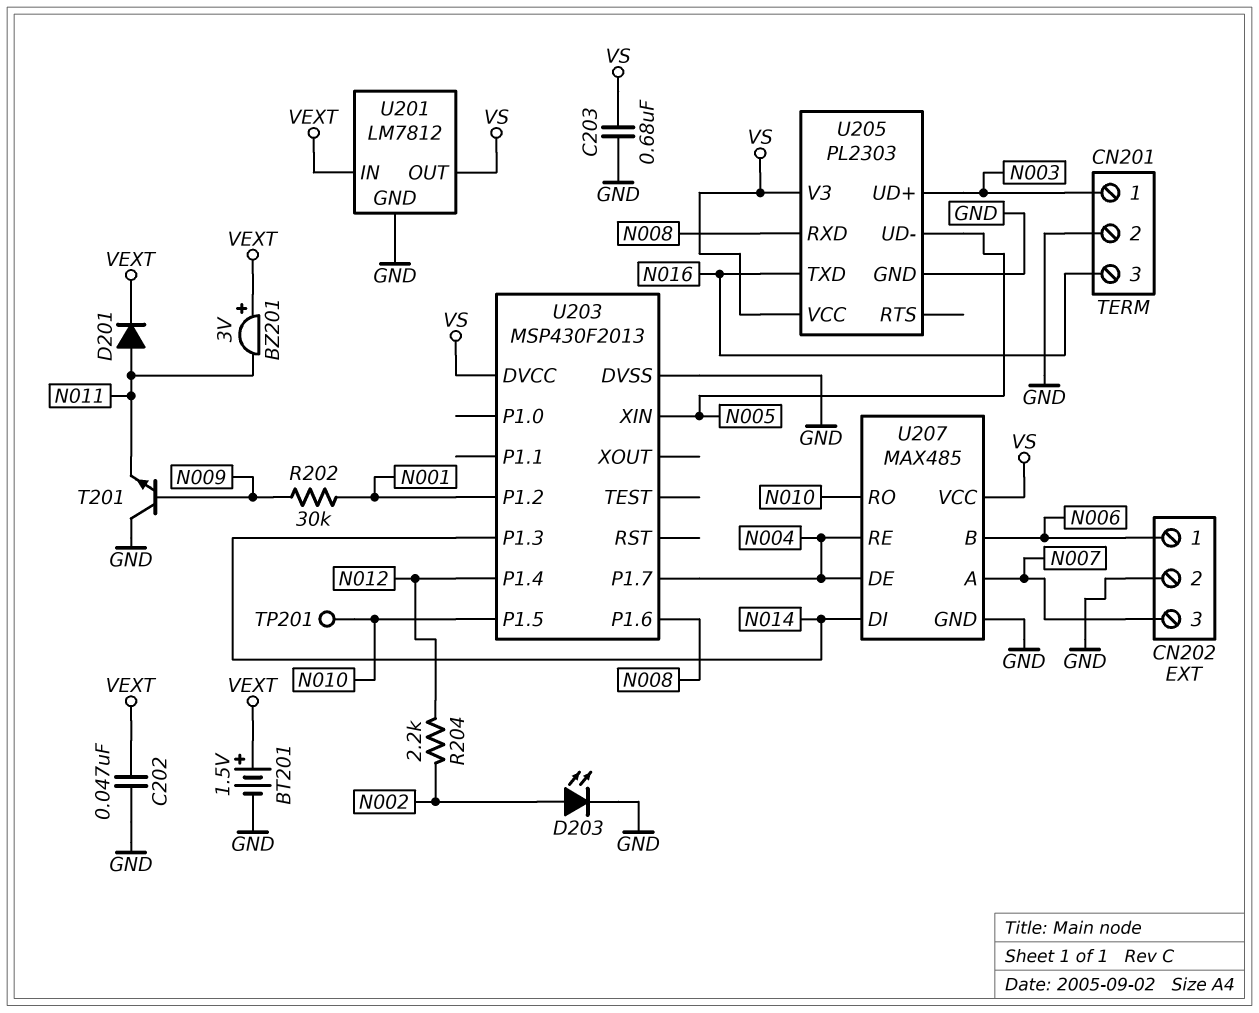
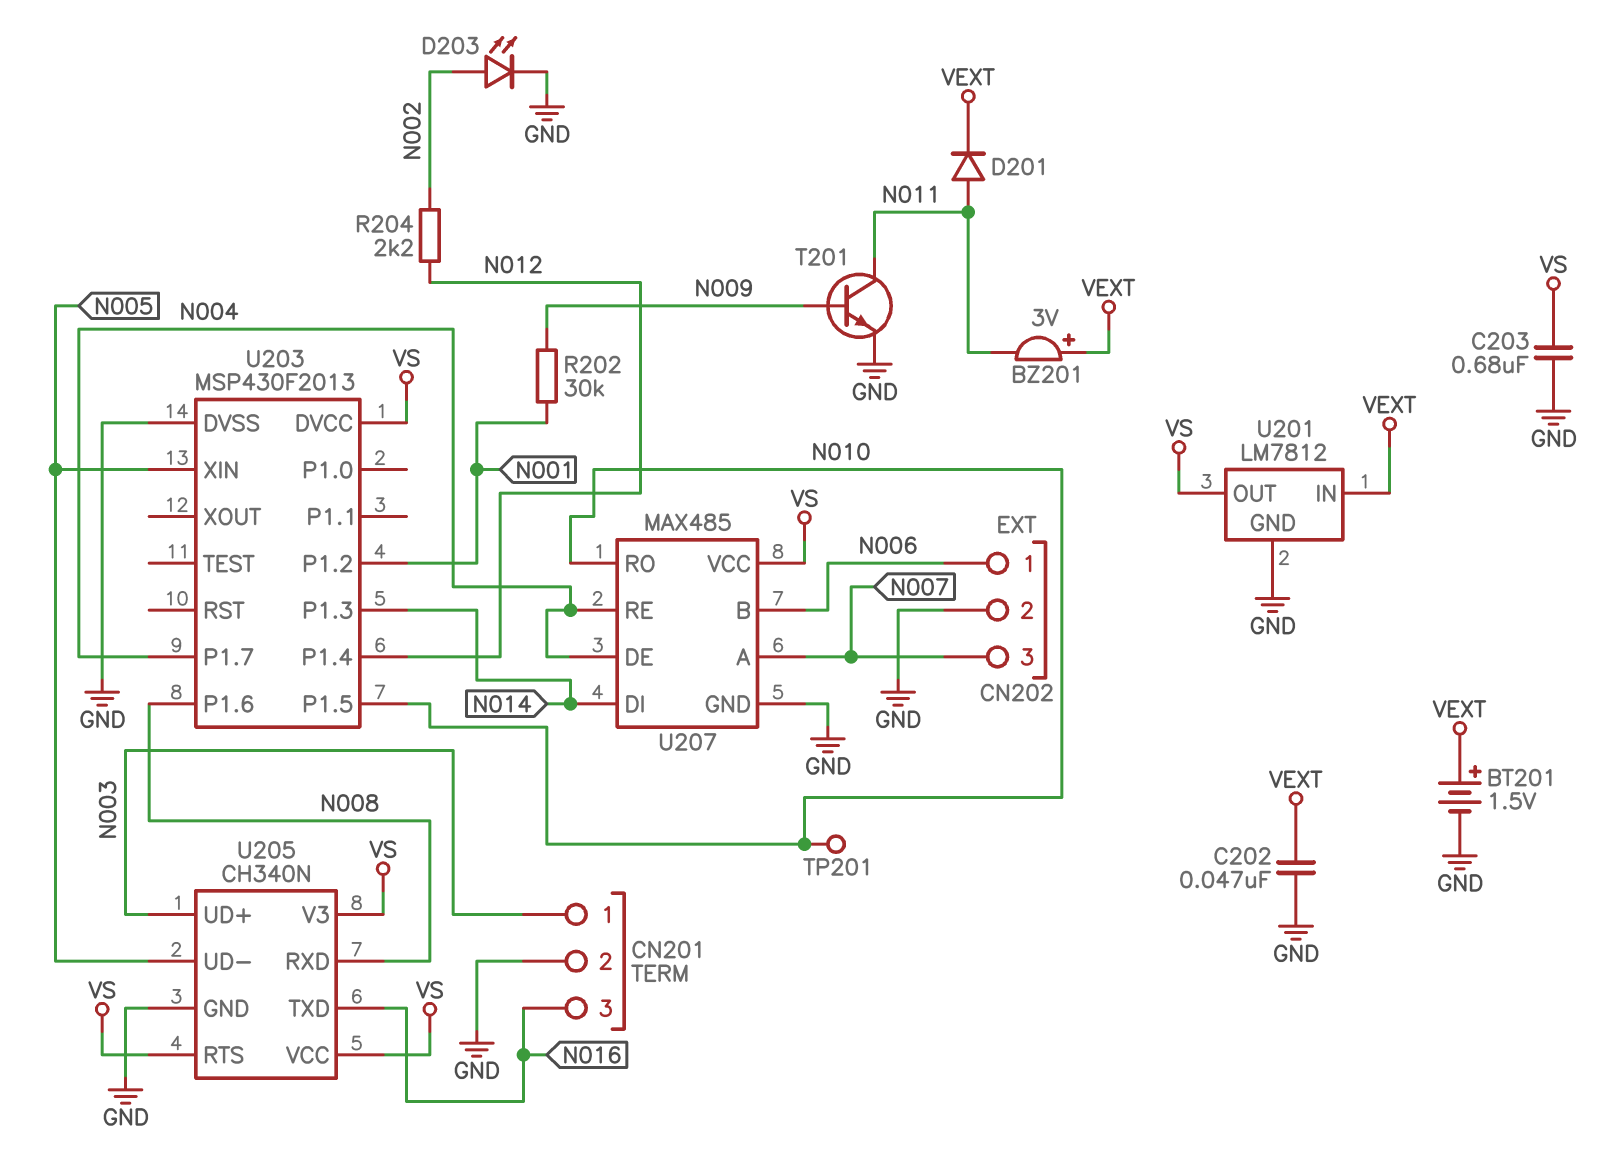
T201: NPN (B N009, C GND, E N011) -> NPN (B N009, C N011, E GND)
U205: PL2303 -> CH340N
U205 pin RTS: none -> VS

